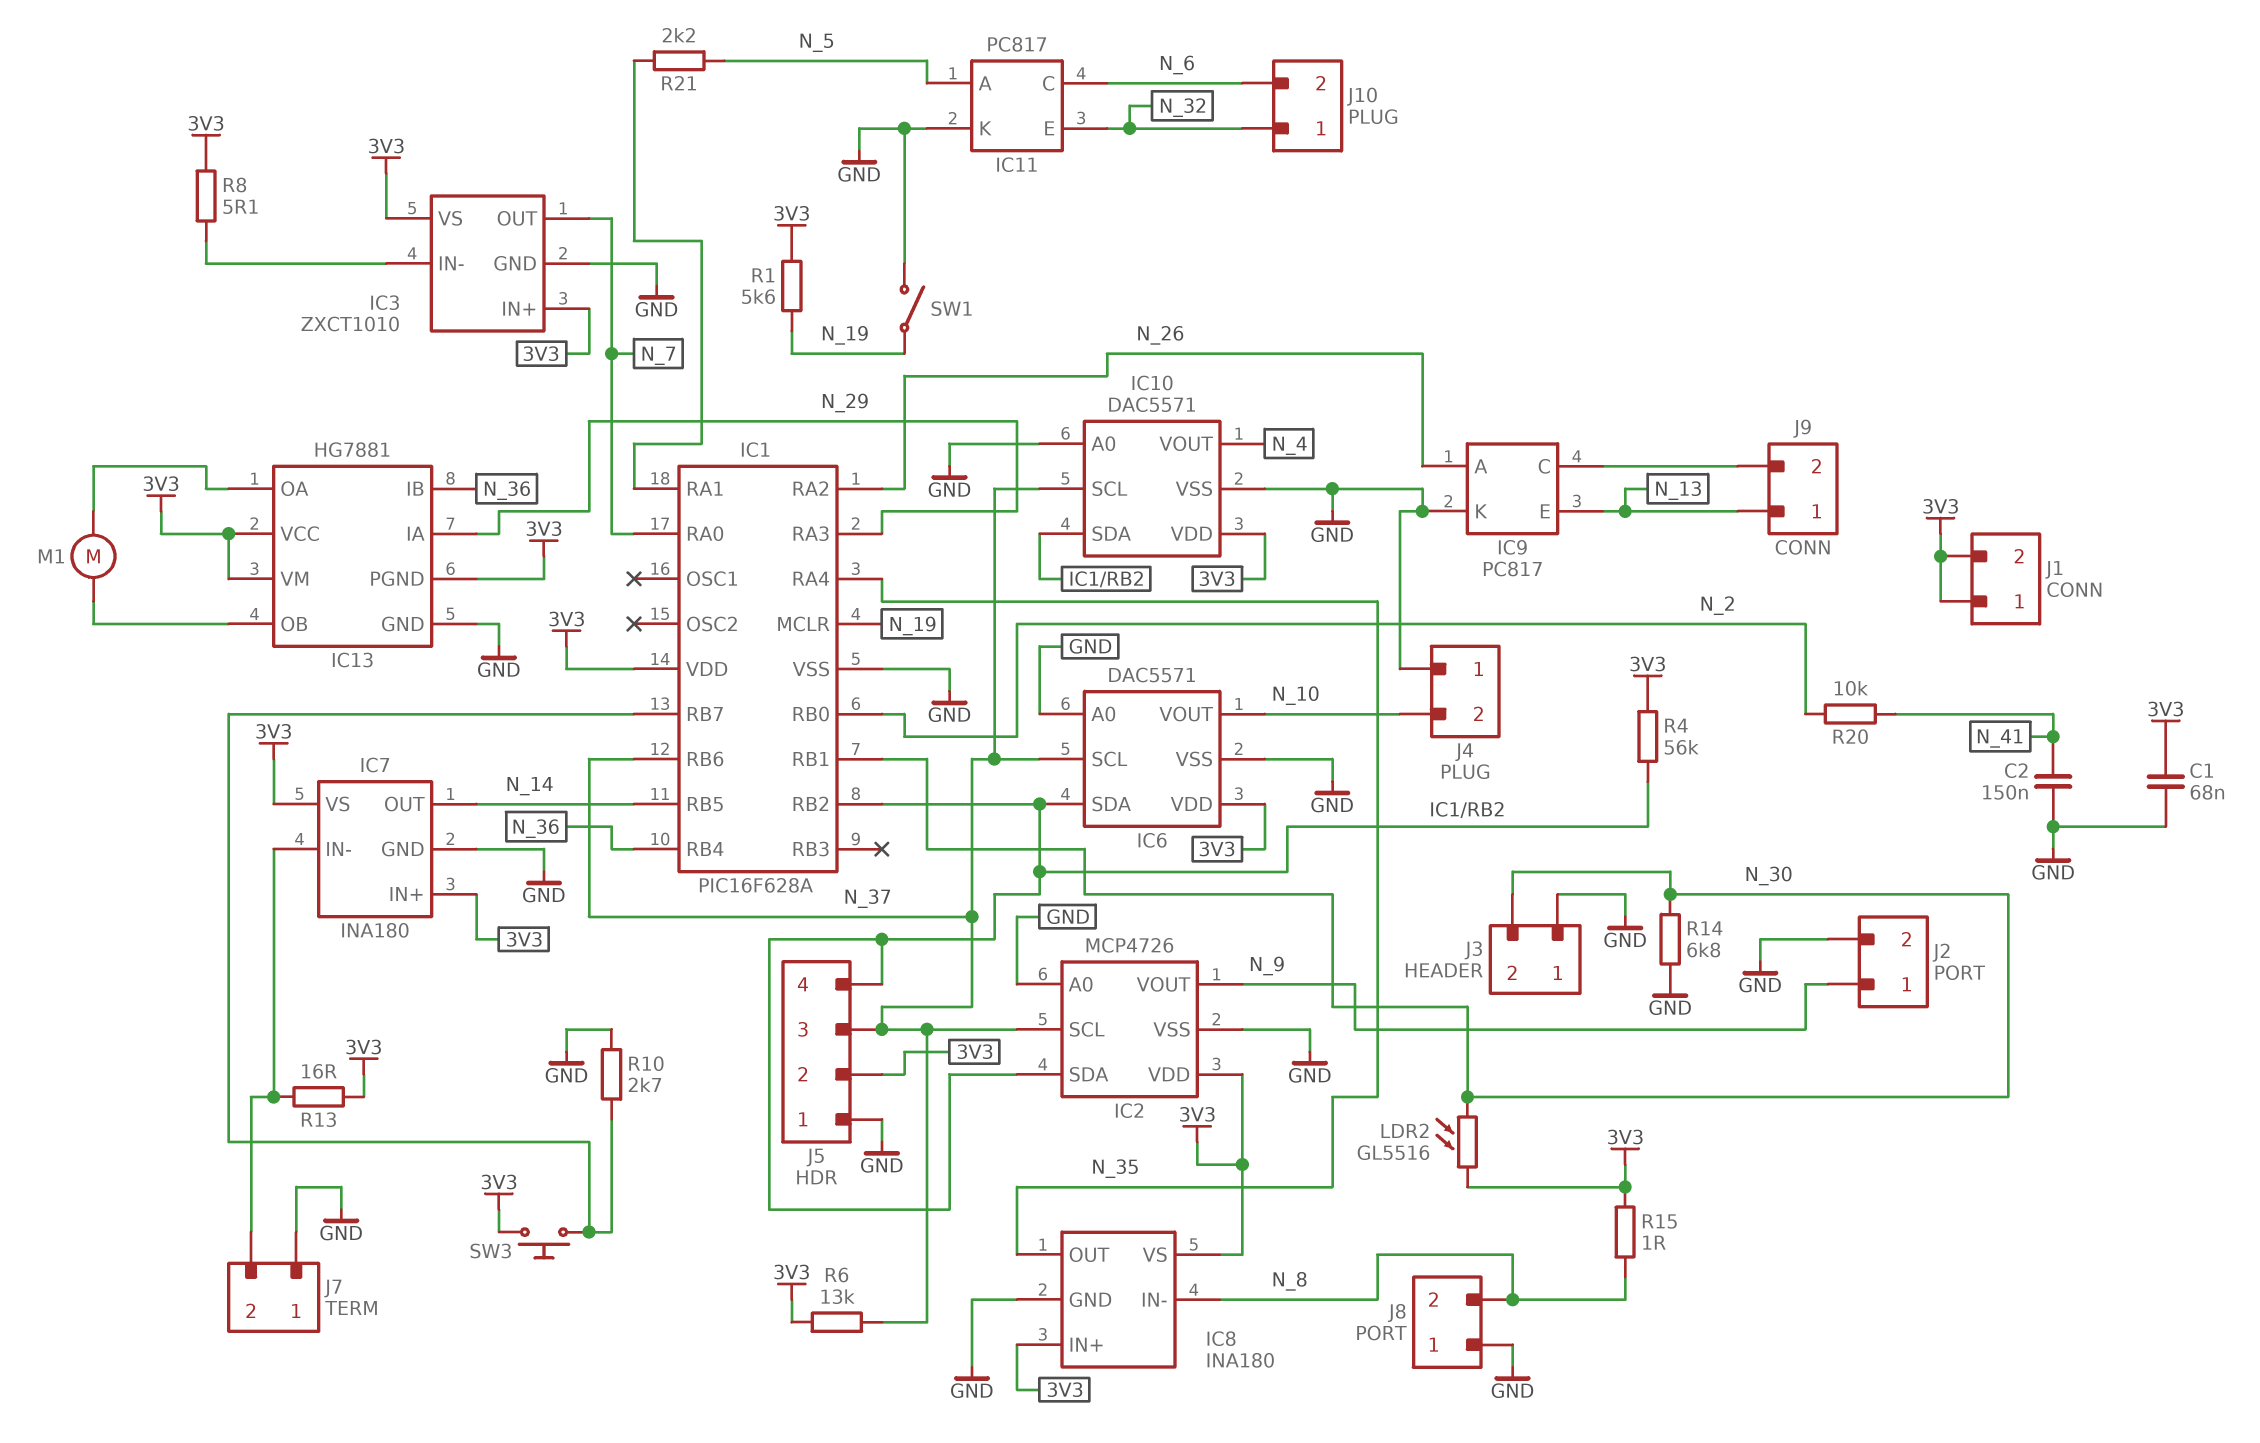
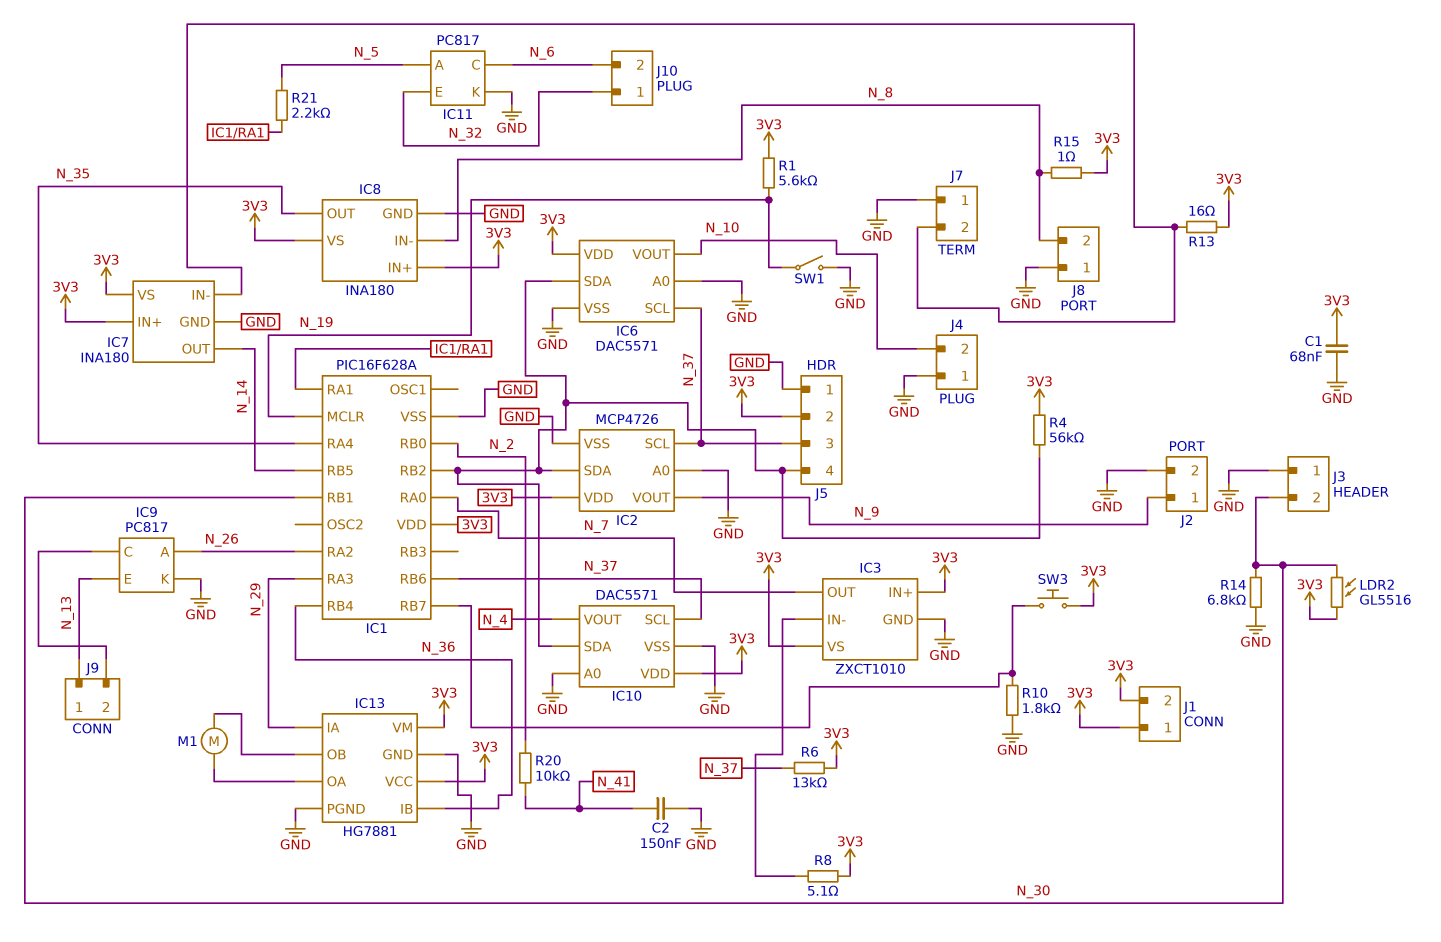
IC13 pin PGND: 3V3 -> GND
R10: 2.7k (GND, IC1/RB7) -> 1.8k (GND, IC1/RB7)

